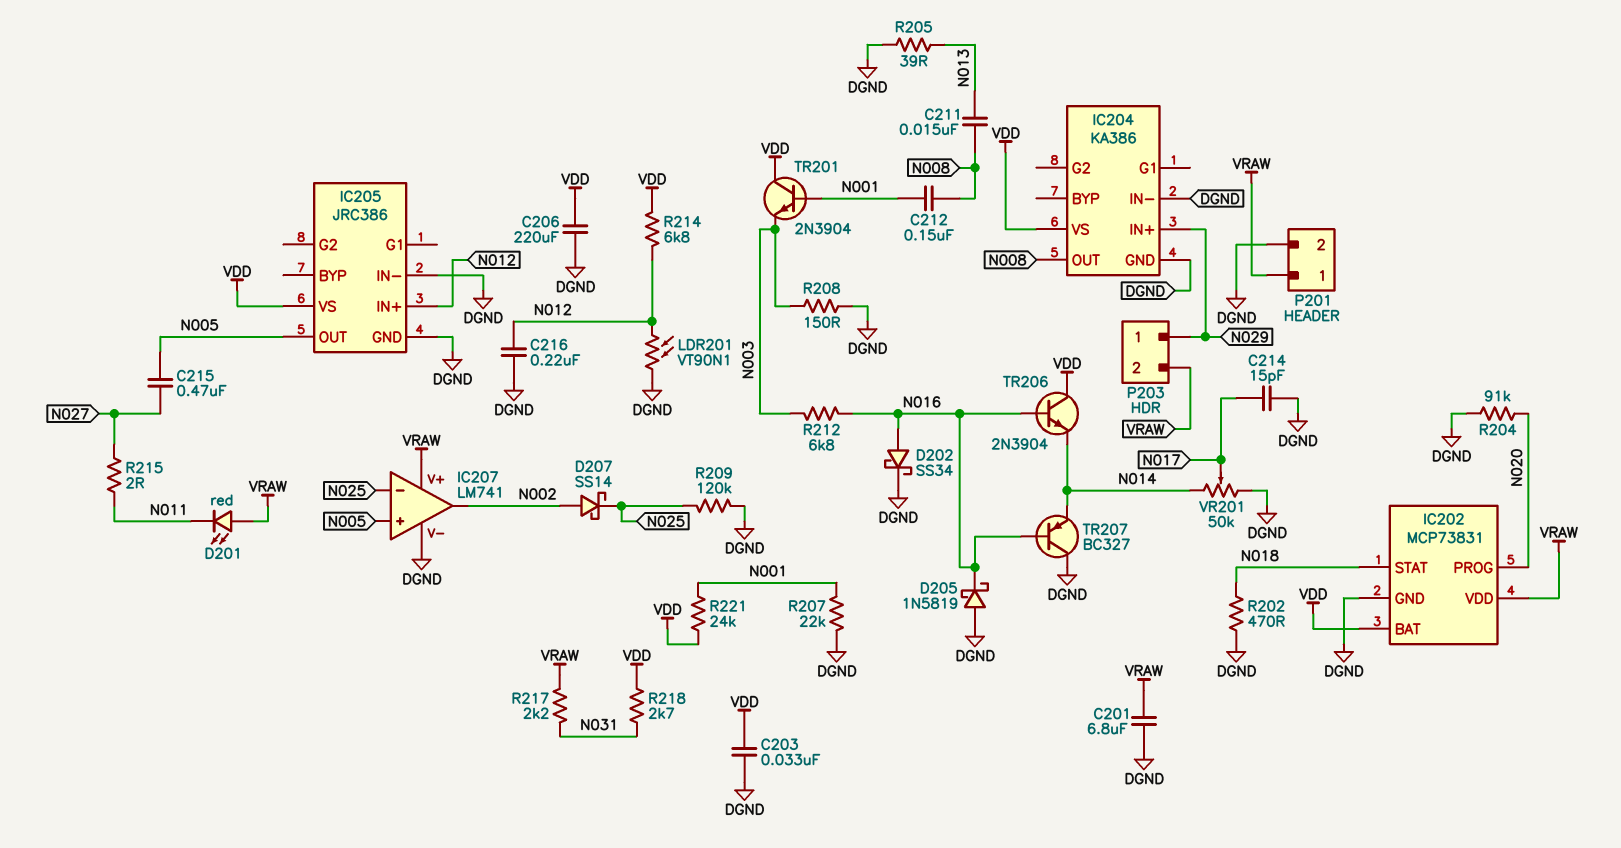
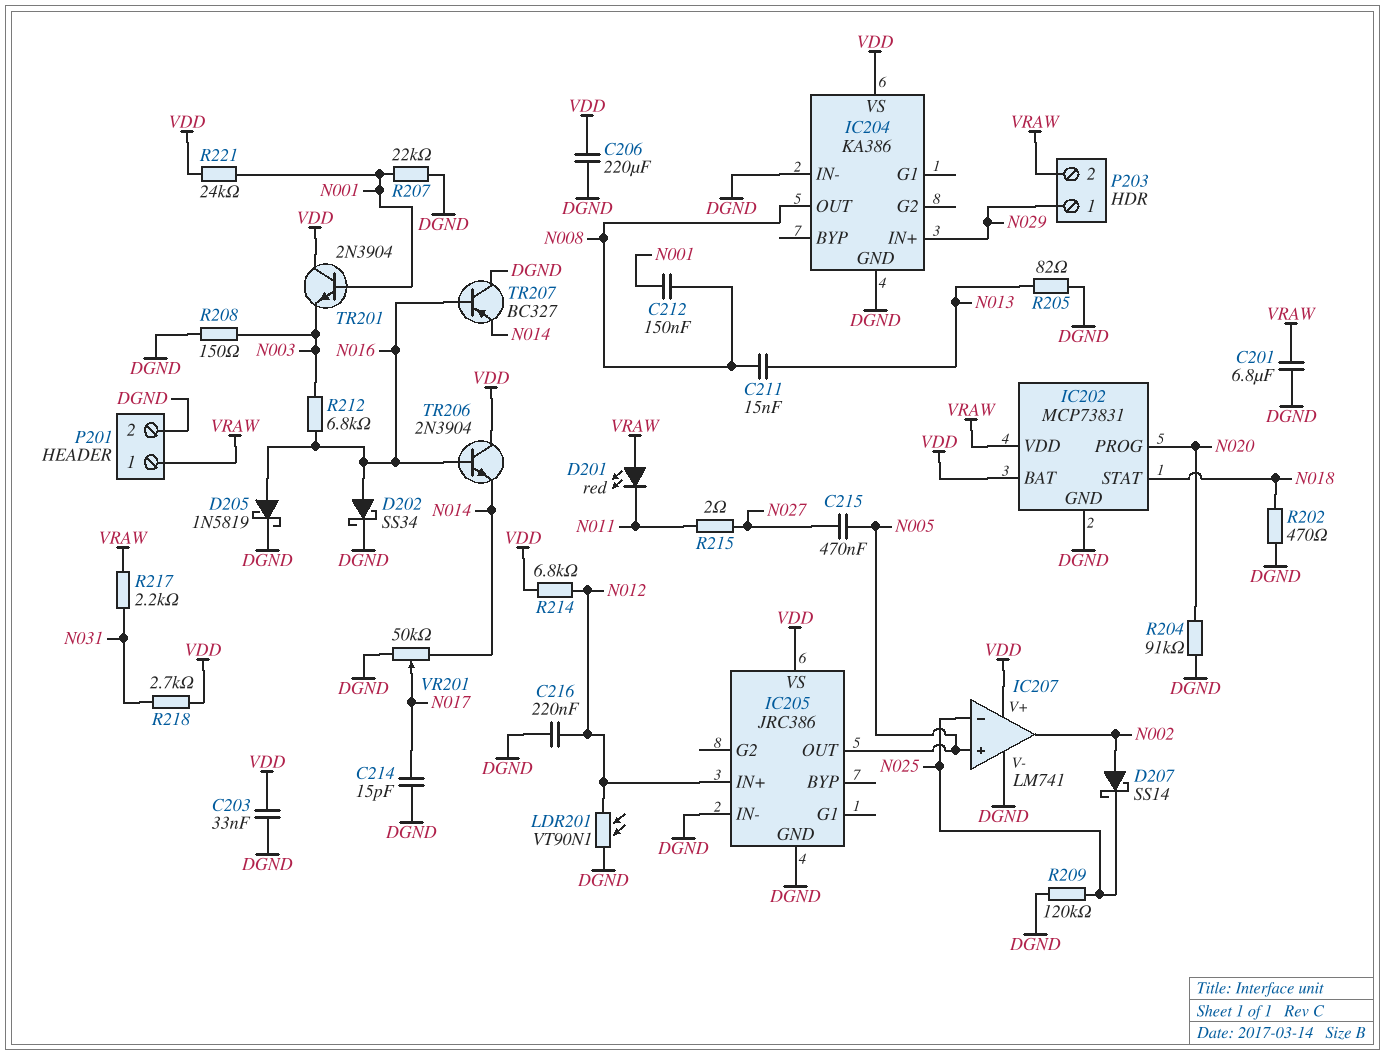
D205: schottky 1N5819 (A DGND, K N016) -> schottky 1N5819 (A N016, K DGND)
IC207 pin V+: VRAW -> VDD
R205: 39 (DGND, N013) -> 82 (DGND, N013)

